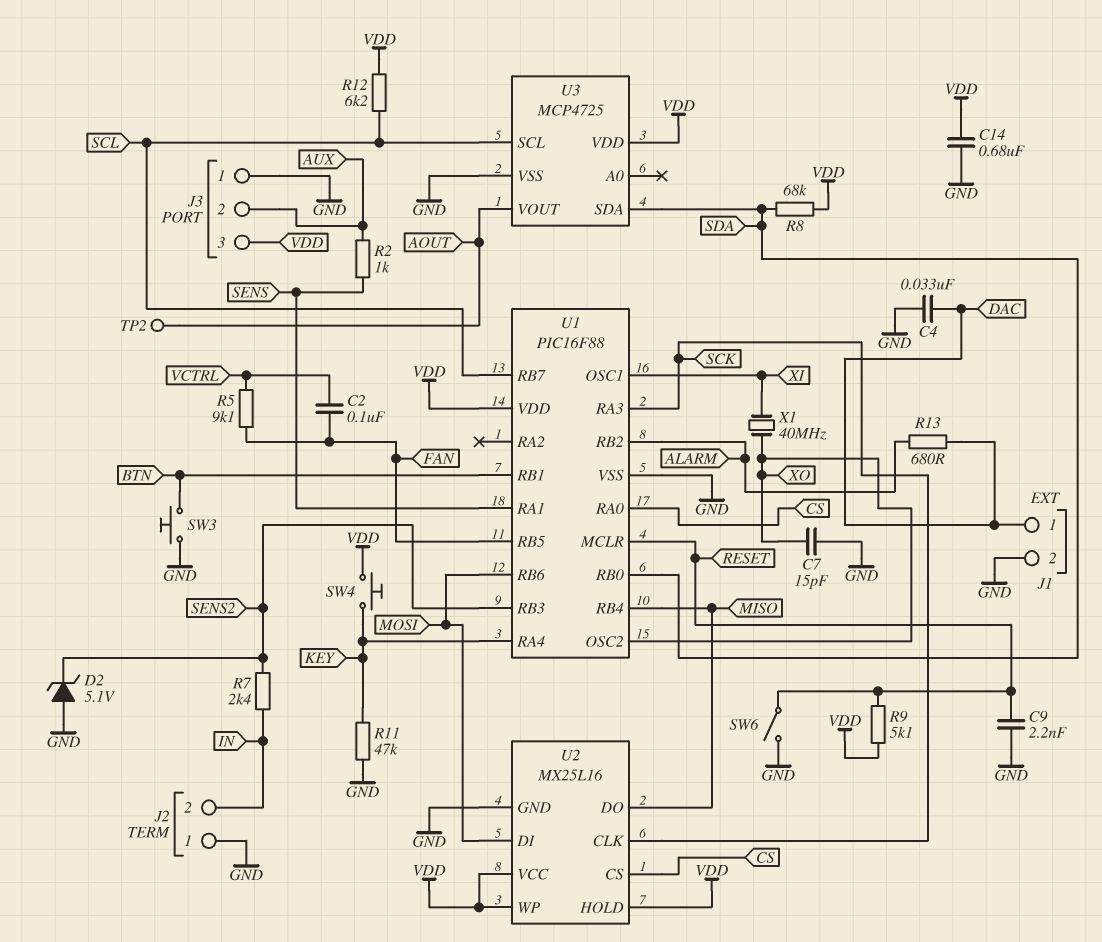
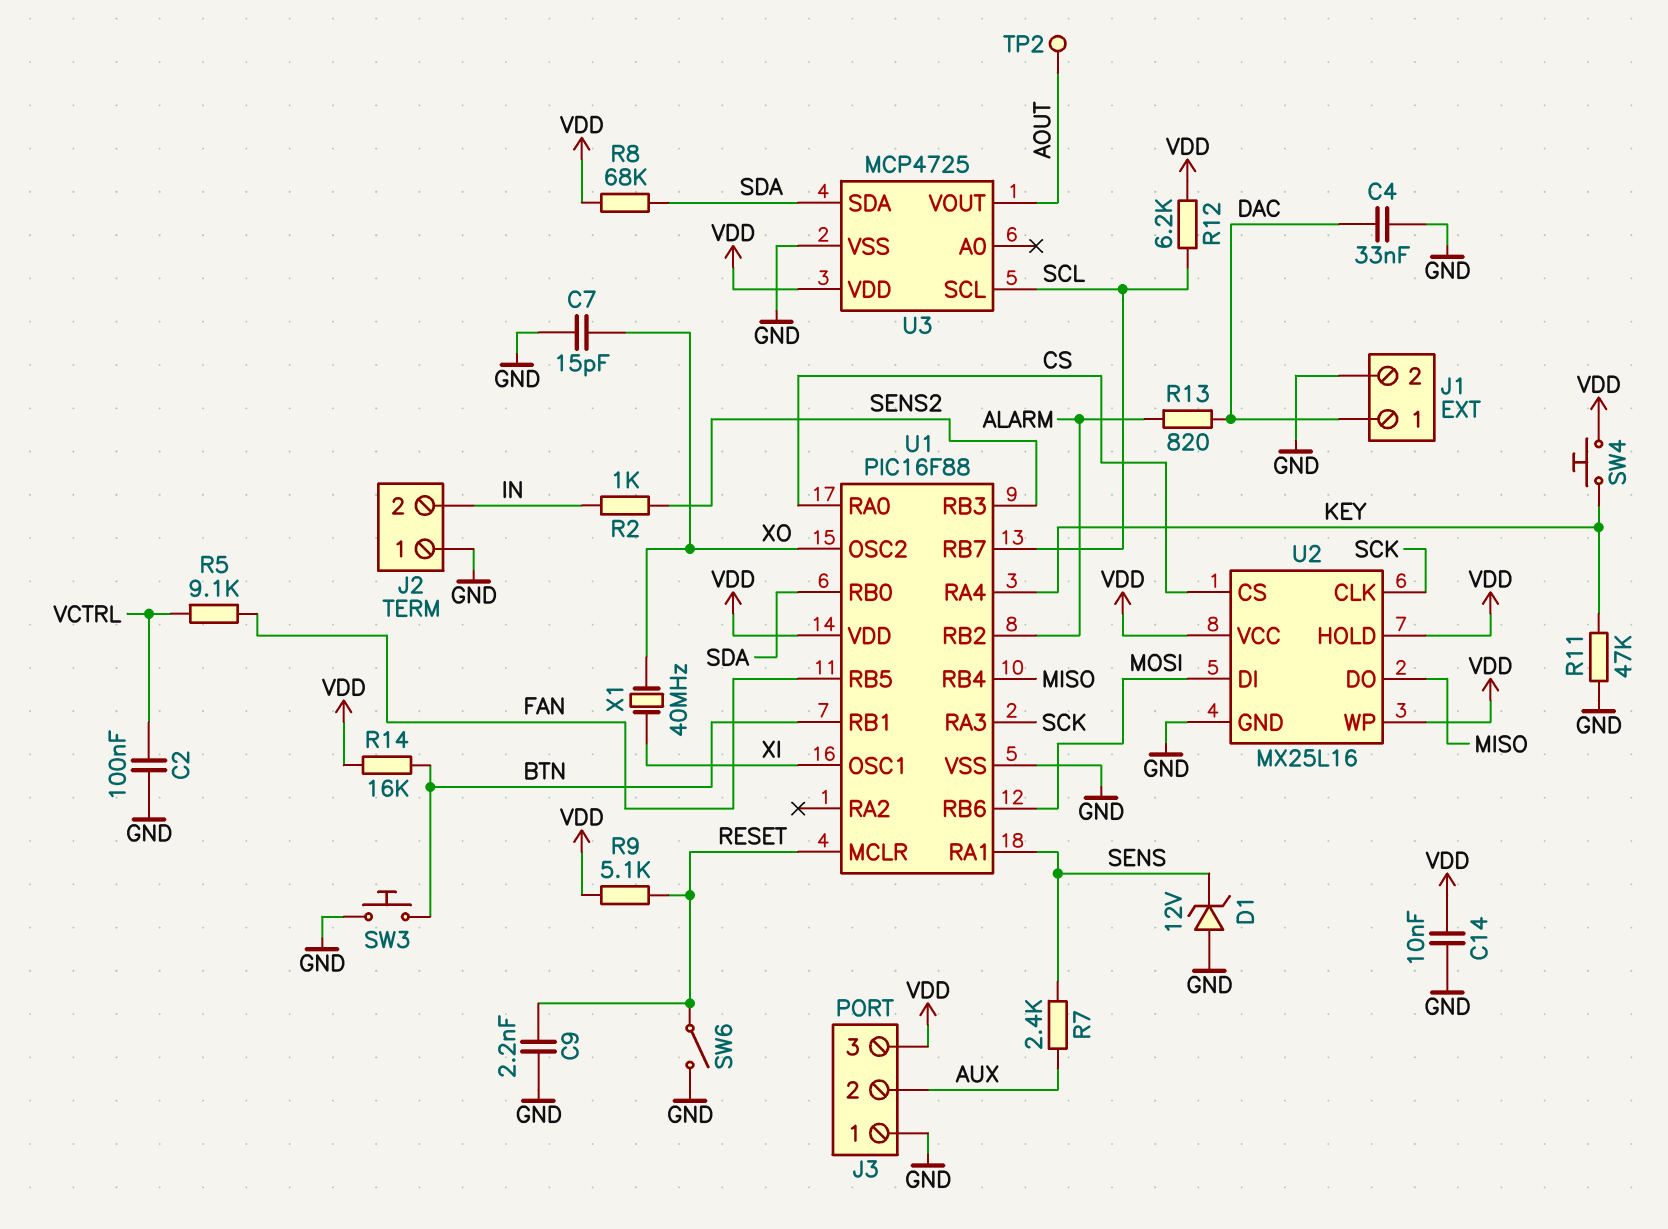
C2: 100nF (FAN, VCTRL) -> 100nF (GND, VCTRL)
C14: 680nF (GND, VDD) -> 10nF (GND, VDD)
D1: none -> zener 12V (A GND, K SENS)
D2: zener 5.1V (A GND, K SENS2) -> none
R2: 1k (AUX, SENS) -> 1k (IN, SENS2)
R7: 2.4k (IN, SENS2) -> 2.4k (AUX, SENS)
R13: 680 (ALARM, DAC) -> 820 (ALARM, DAC)
R14: none -> 16k (BTN, VDD)

